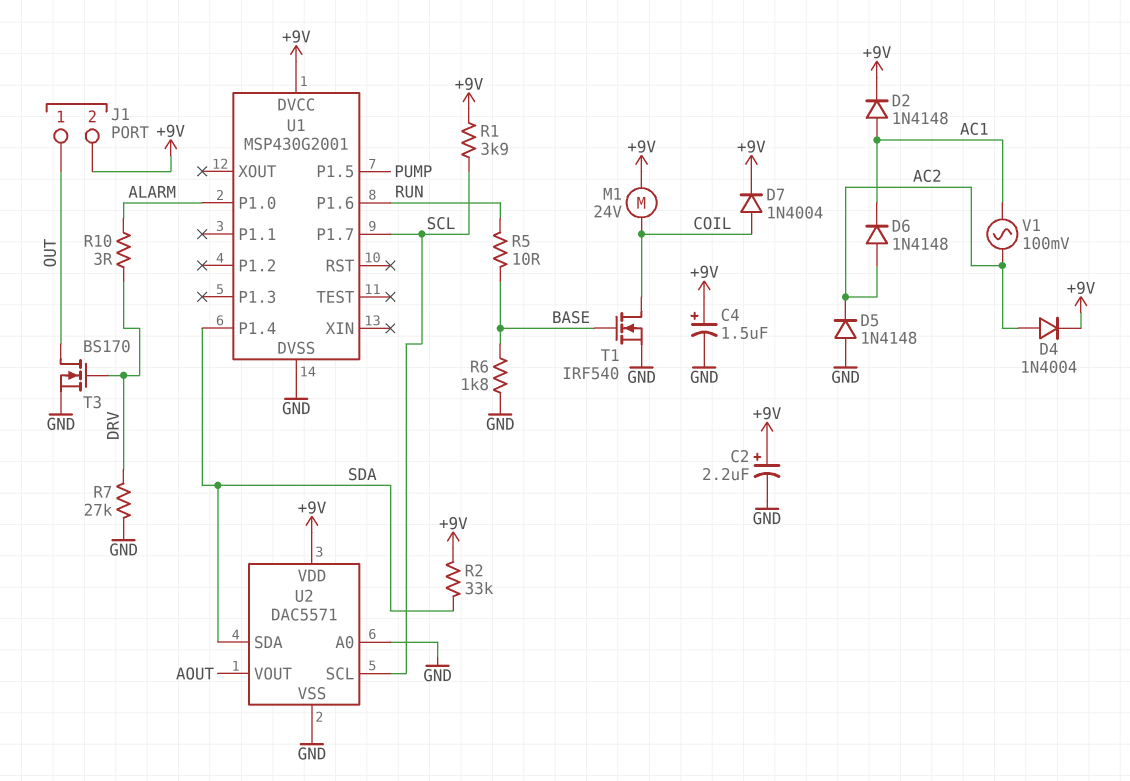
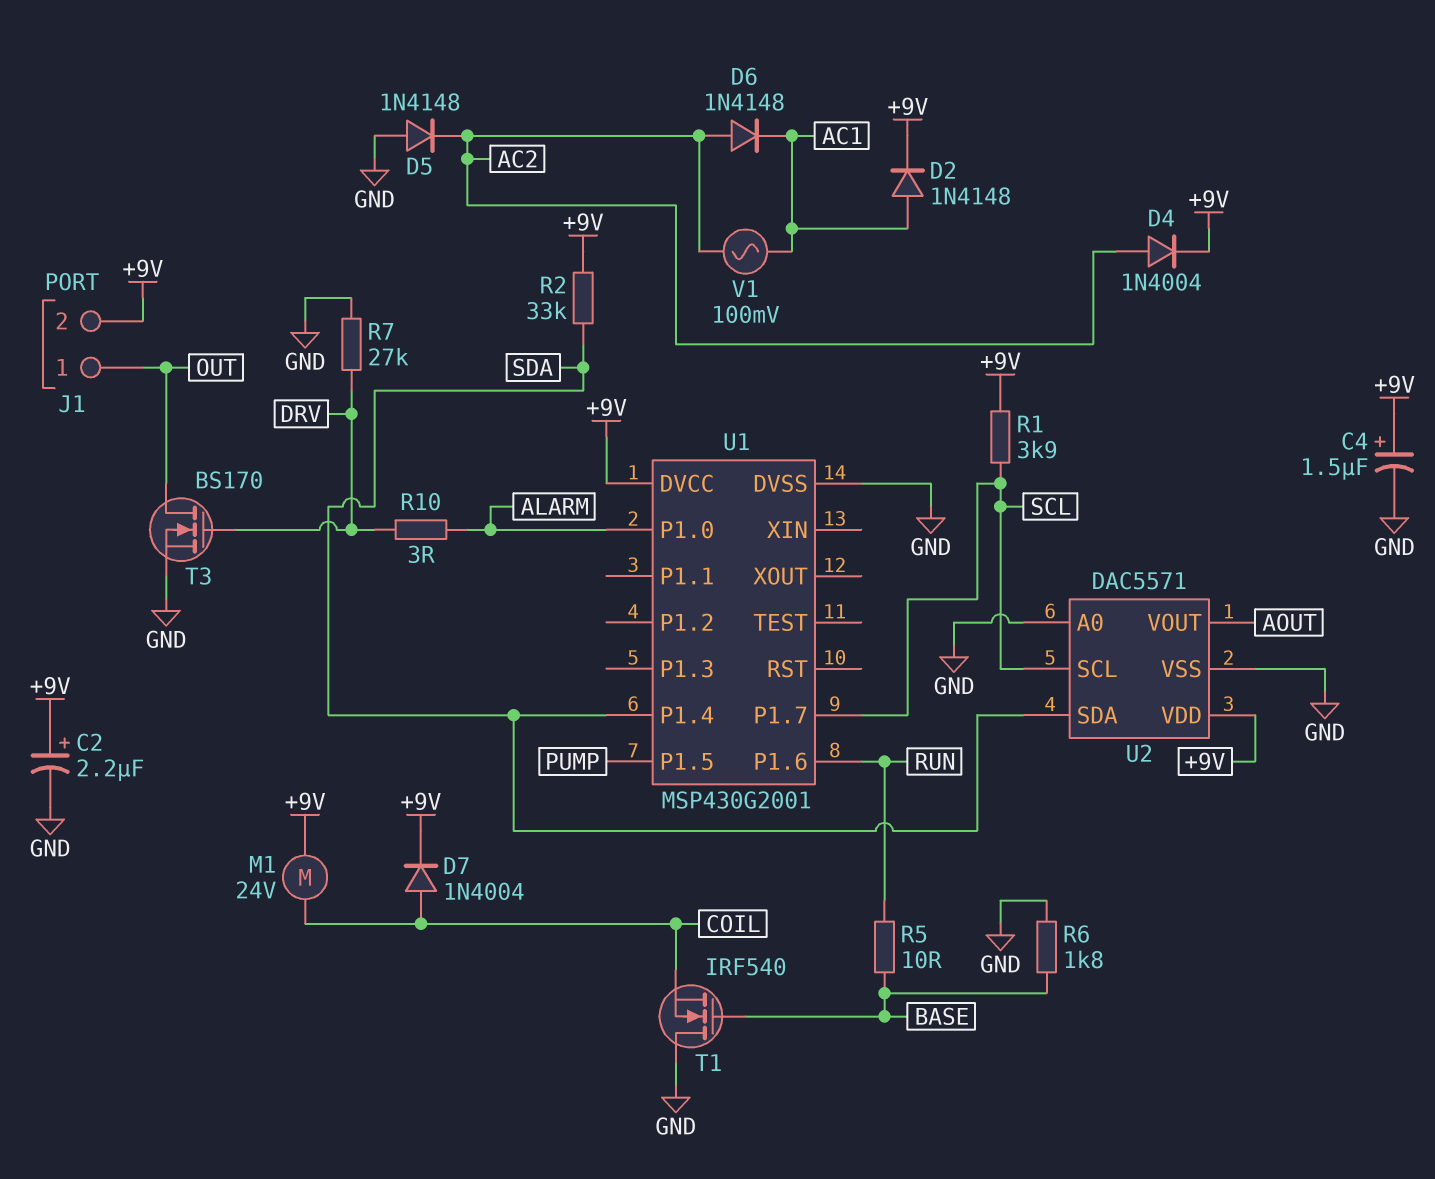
T1: NMOS IRF540 (G BASE, D COIL, S GND) -> NMOS IRF540 (G BASE, D GND, S COIL)

